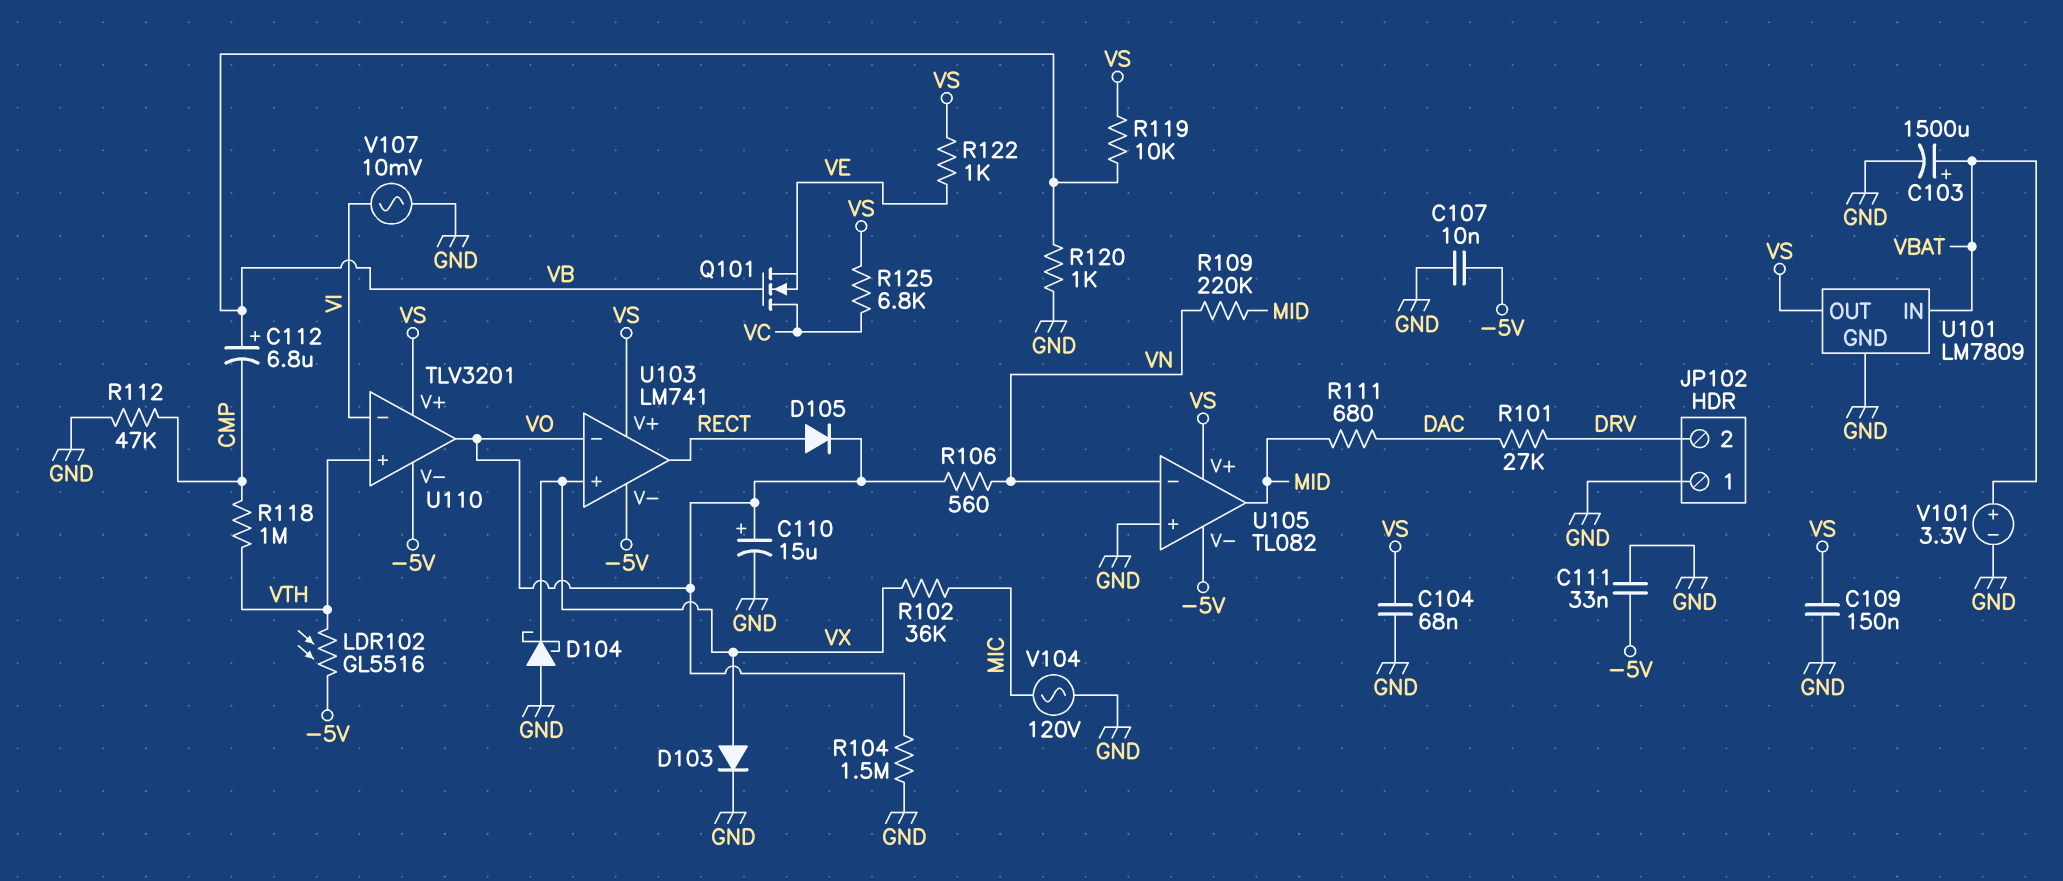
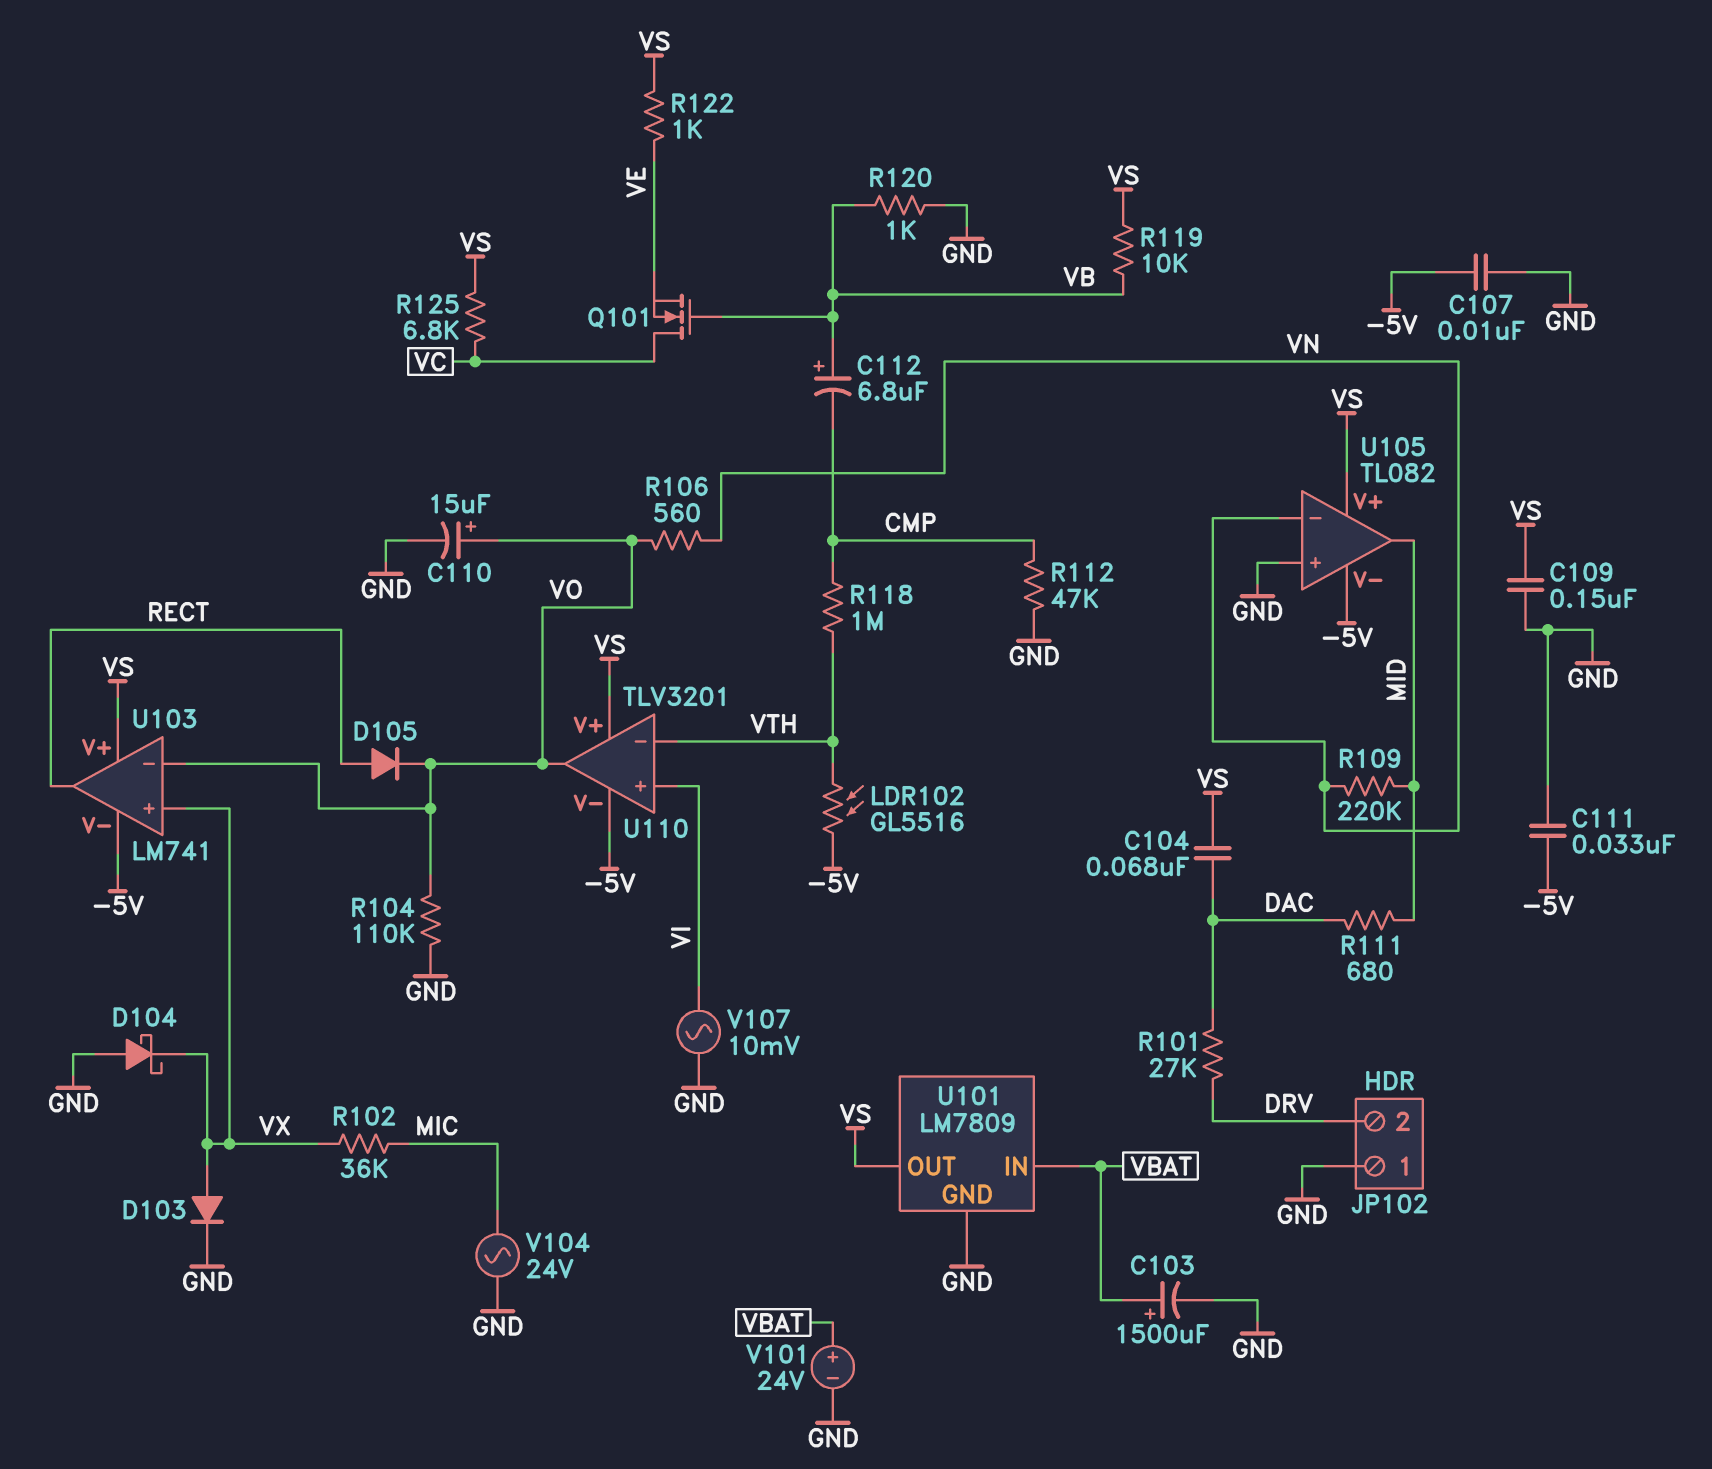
C104: 68nF (GND, VS) -> 68nF (DAC, VS)
R104: 1.5M (GND, VO) -> 110k (GND, VO)
U110 pin in+: VTH -> VI
U110 pin in-: VI -> VTH
V101: 3.3V (plus VBAT, minus GND) -> 24V (plus VBAT, minus GND)
V104: AC 120V (GND, MIC) -> AC 24V (GND, MIC)

